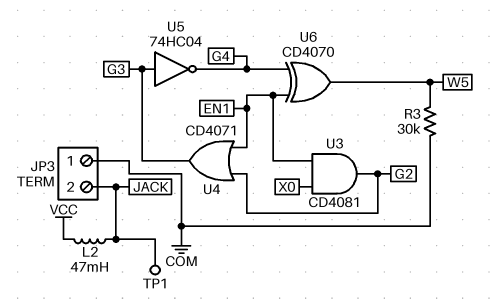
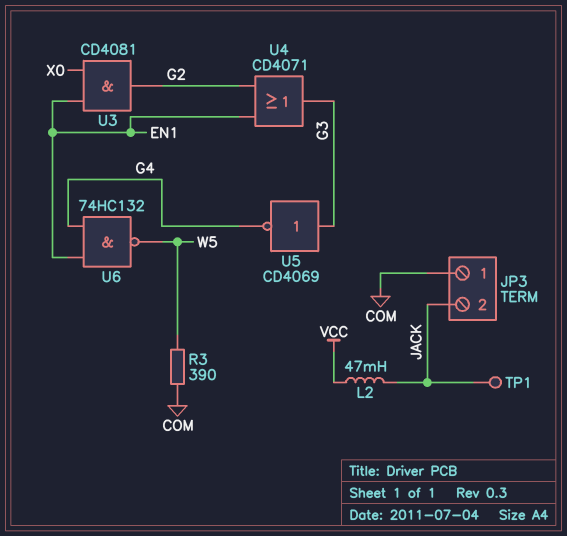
R3: 30k (COM, W5) -> 390 (COM, W5)
U5: NOT 74HC04 (in G3, out G4) -> NOT CD4069 (in G3, out G4)
U6: XOR CD4070 (in EN1, in G4, out W5) -> NAND 74HC132 (in EN1, in G4, out W5)

